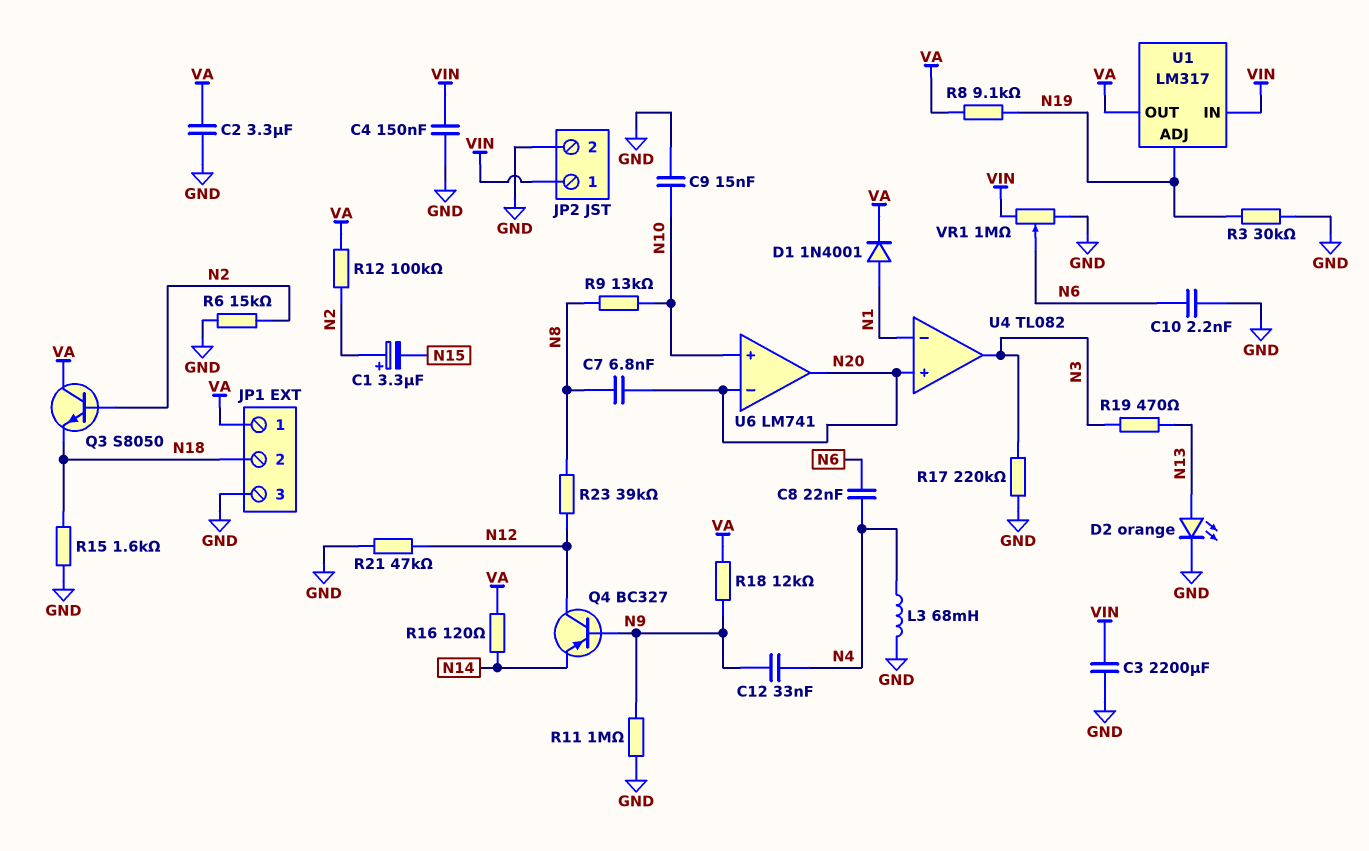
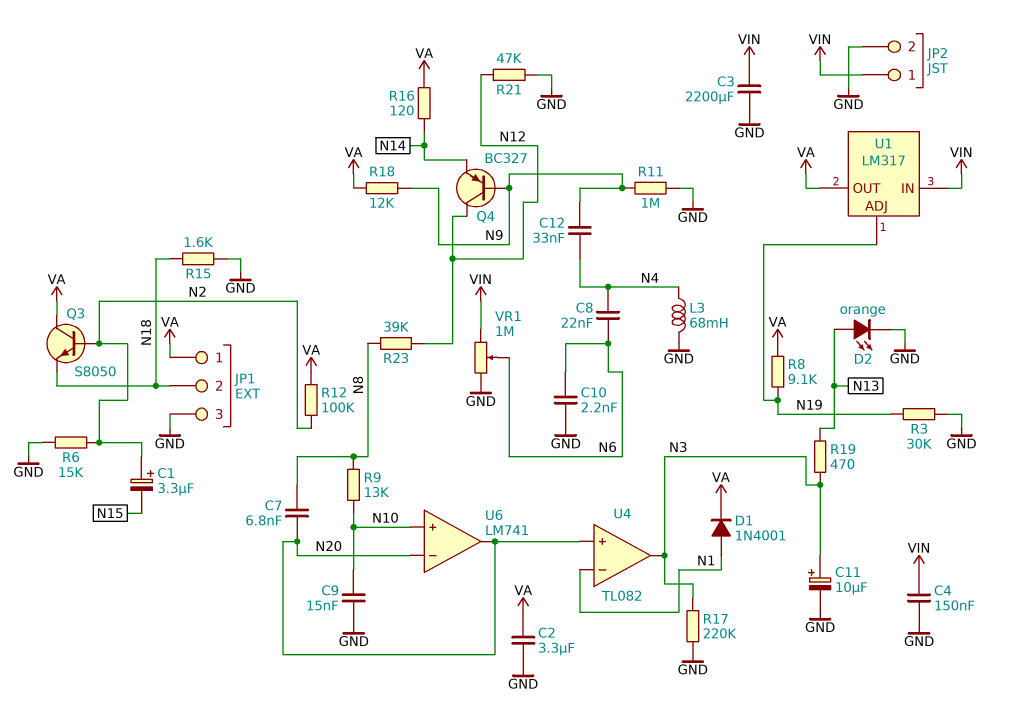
C11: none -> 10uF (plus N3, minus GND)

